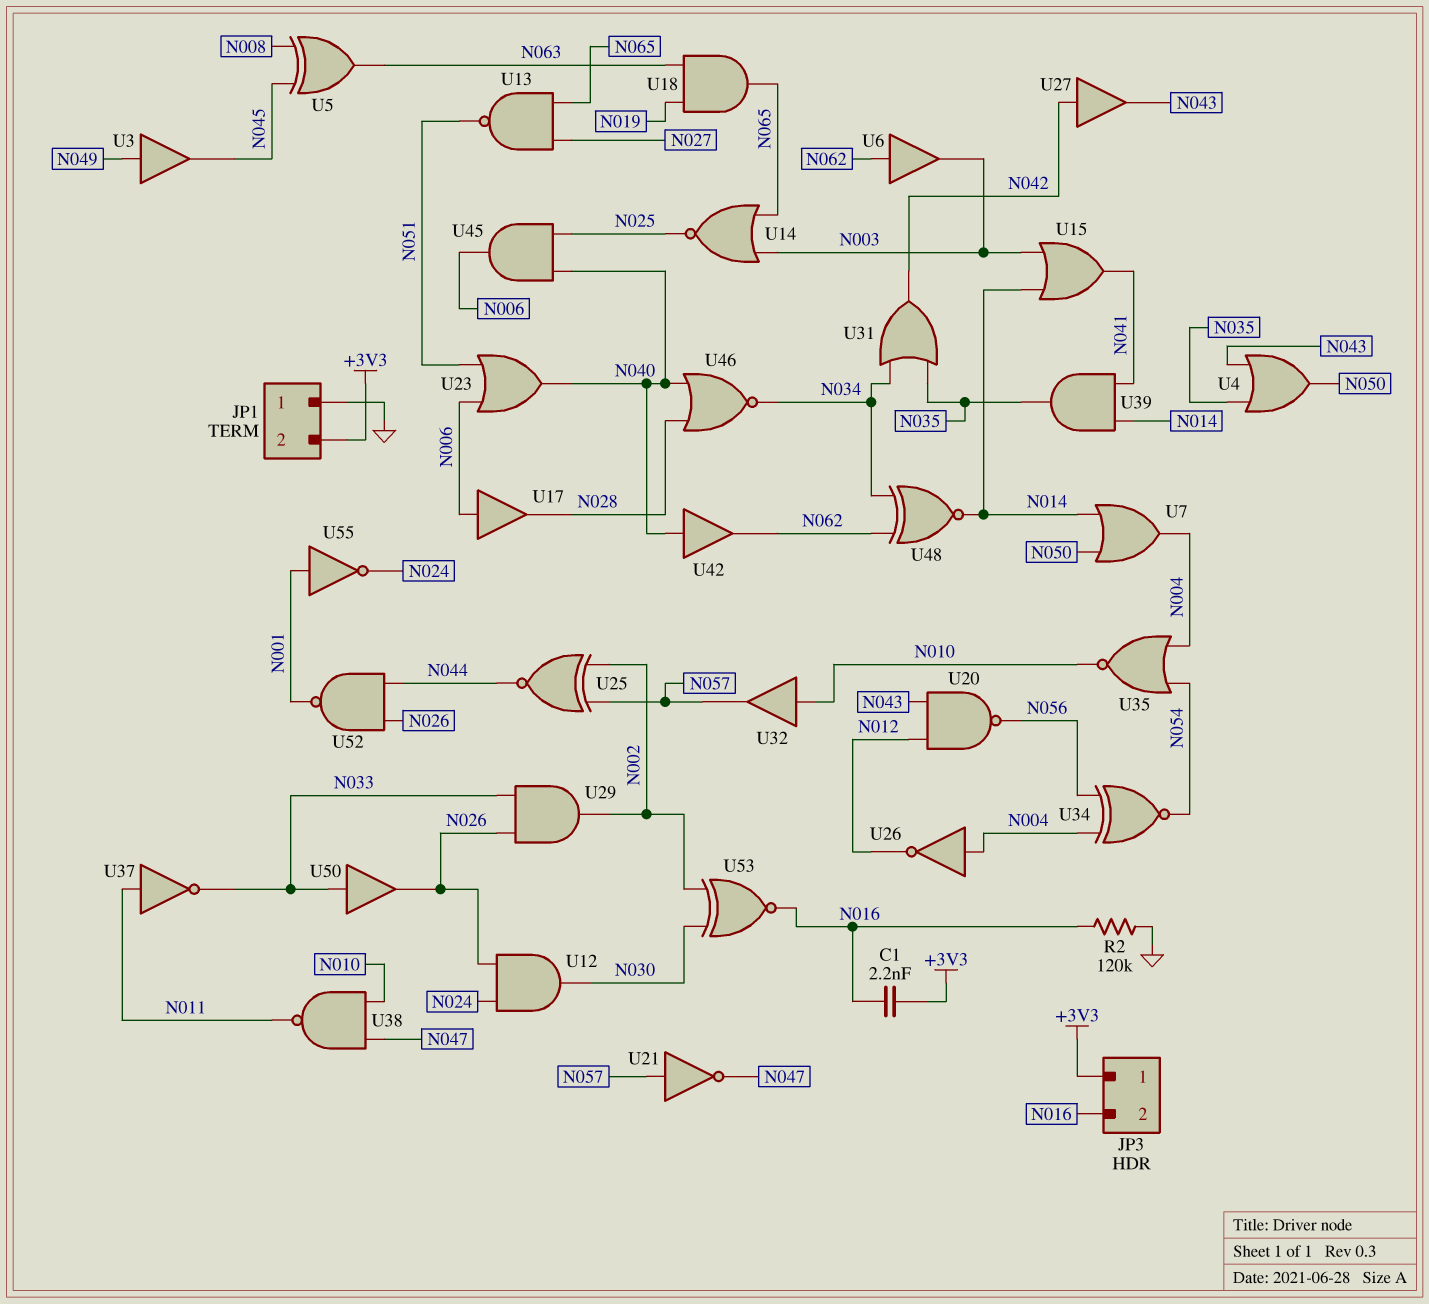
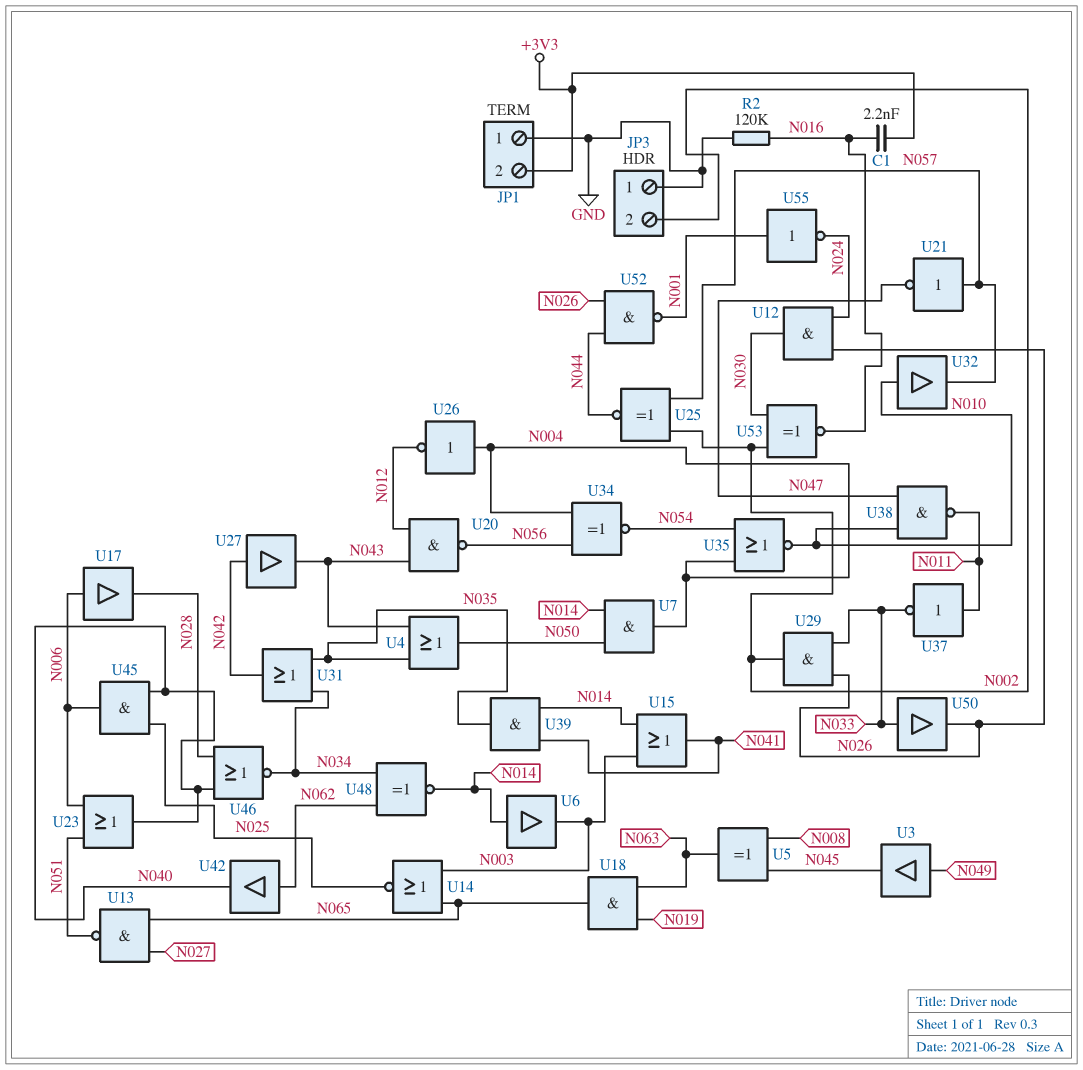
JP3 pin 1: +3V3 -> GND
JP3 pin 2: N016 -> N002
U6: buffer (in N062, out N003) -> buffer (in N014, out N003)
U7: OR (in N014, in N050, out N004) -> AND (in N014, in N050, out N004)
U42: buffer (in N040, out N062) -> buffer (in N062, out N040)

